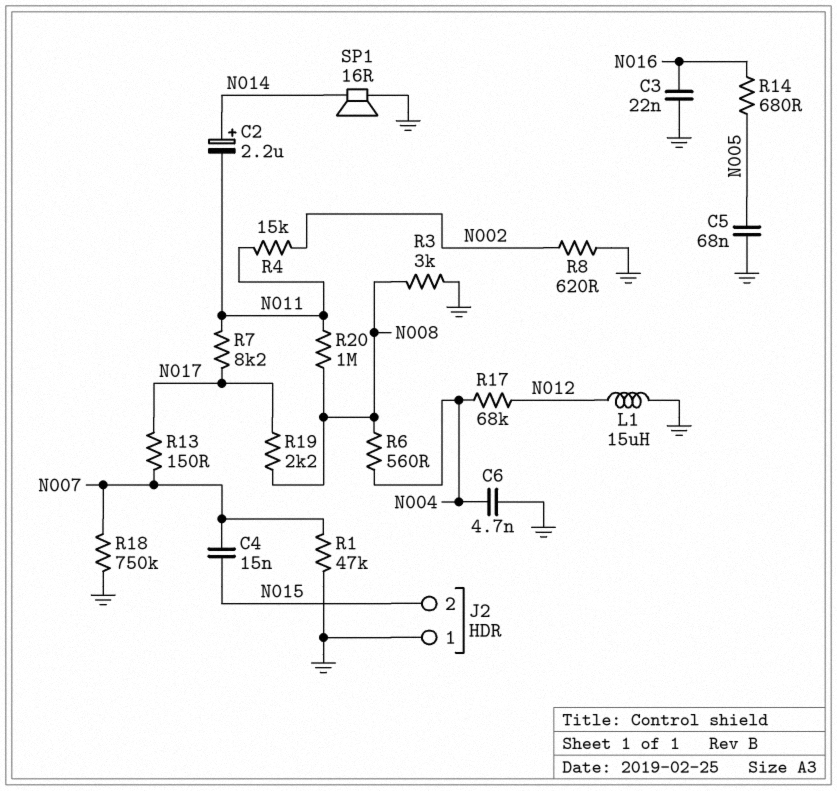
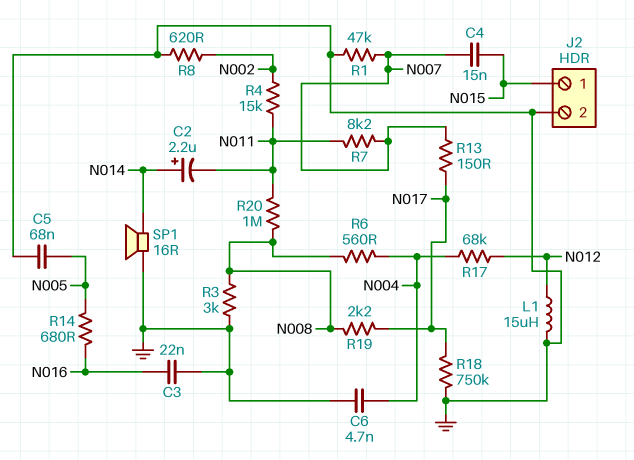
J2 pin 1: GND -> N015
J2 pin 2: N015 -> GND
R7: 8.2k (N011, N017) -> 8.2k (N007, N011)
R18: 750k (GND, N007) -> 750k (GND, N017)

